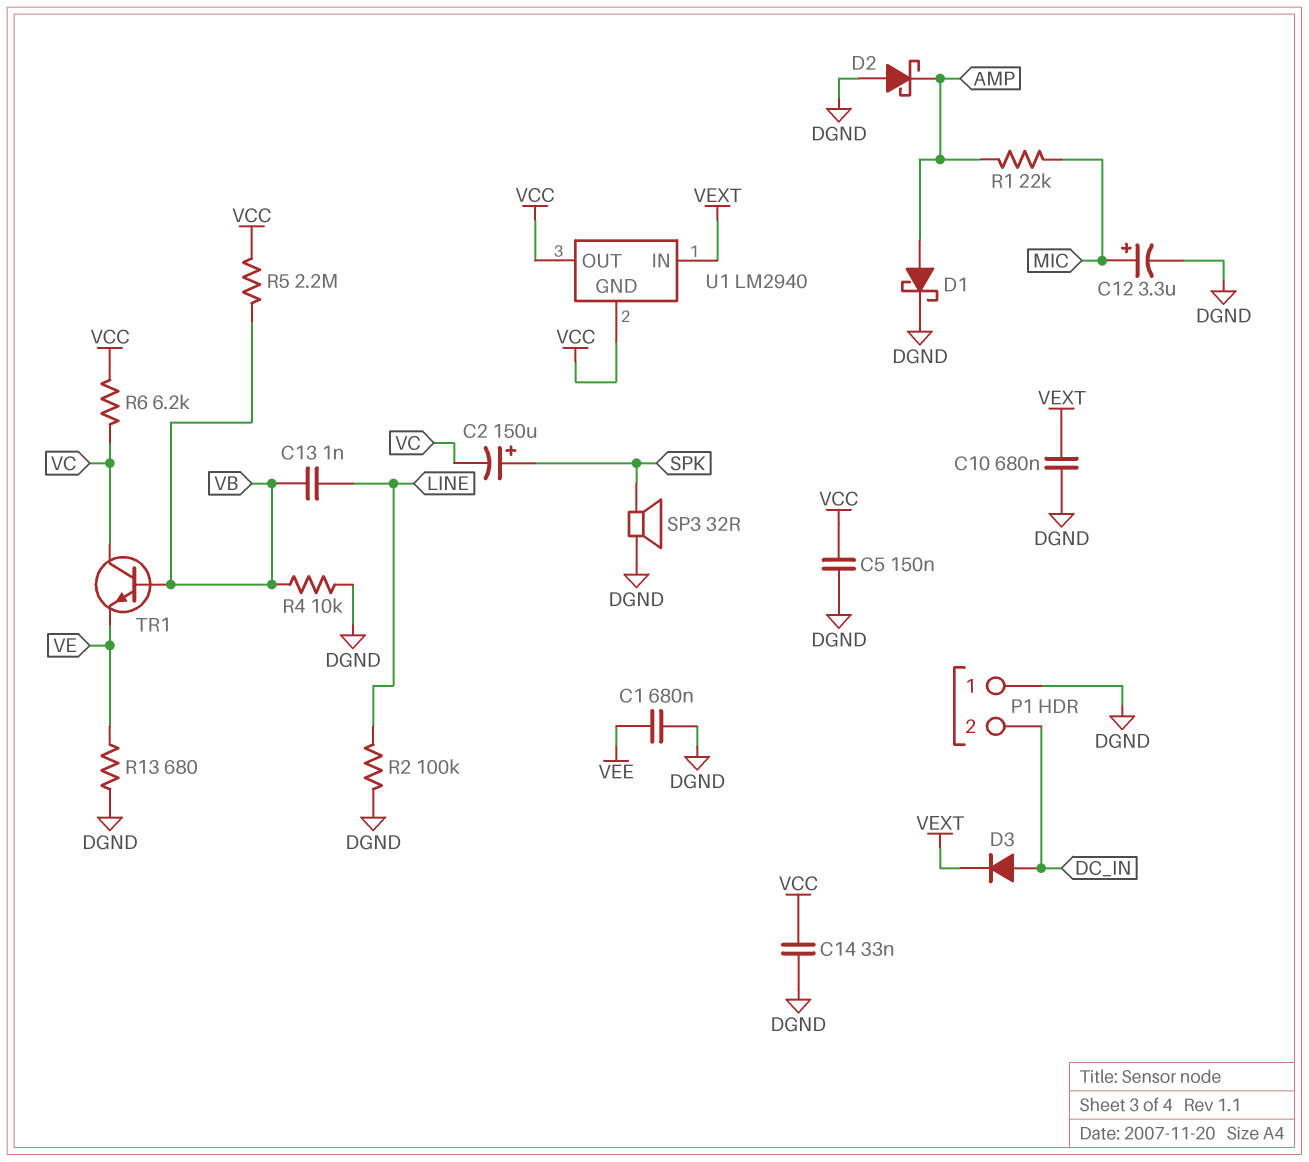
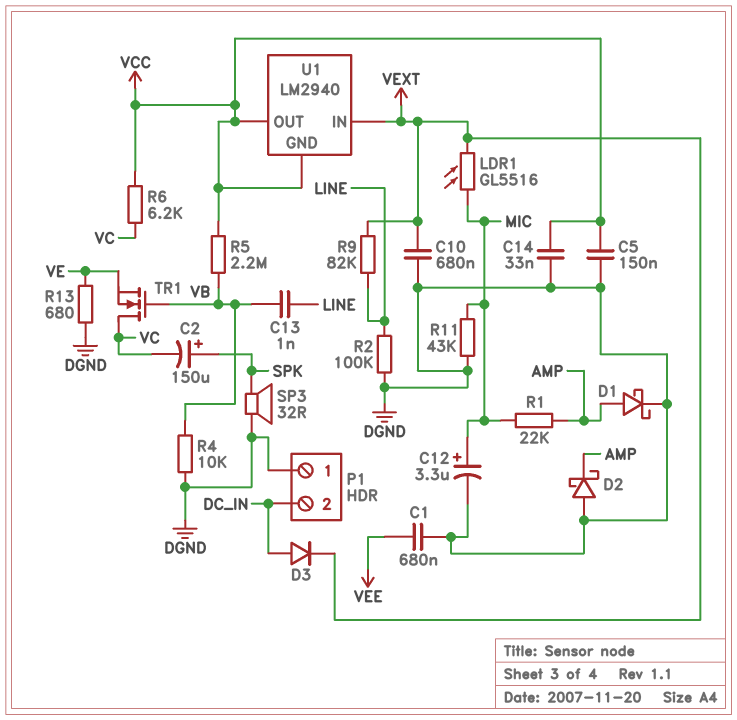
LDR1: none -> GL5516 (MIC, VEXT)
R9: none -> 82k (LINE, VEXT)
R11: none -> 43k (DGND, MIC)
TR1: NPN (B VB, C VC, E VE) -> NMOS (G VB, D VC, S VE)

